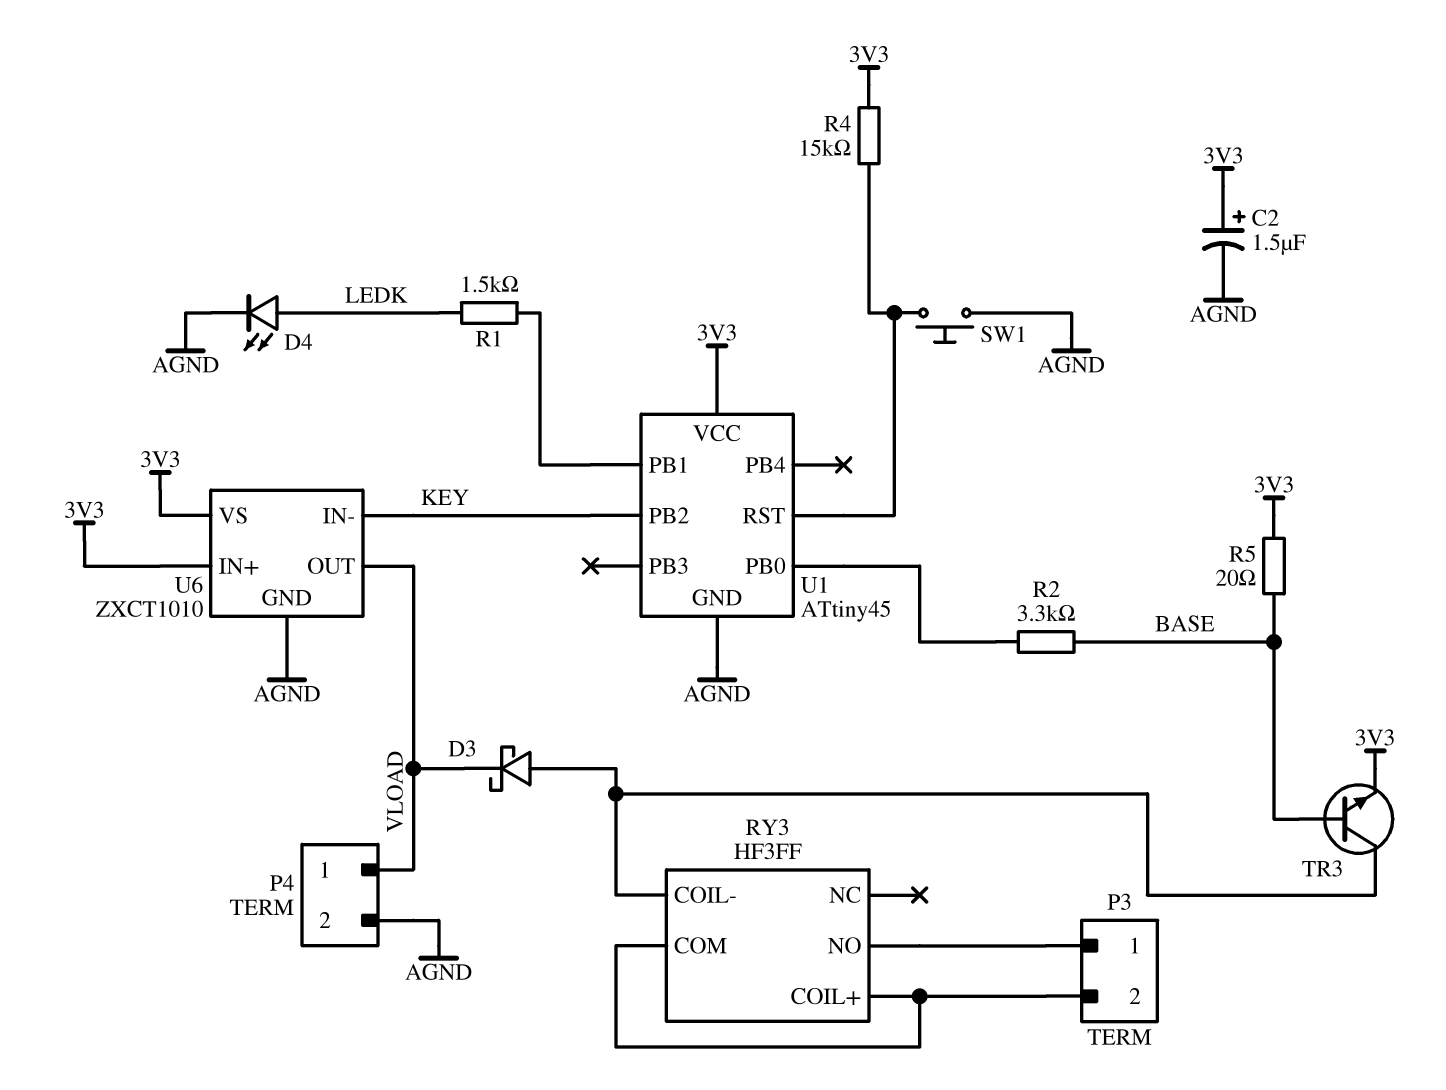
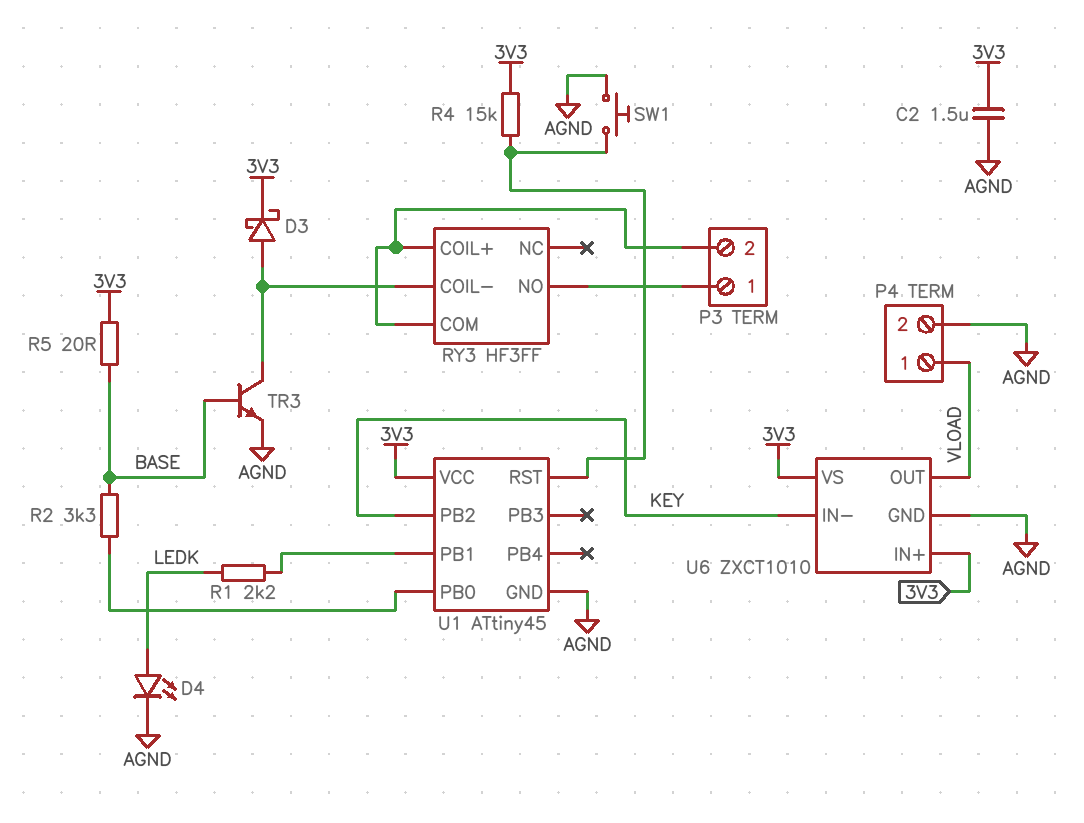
C2: 1.5uF (plus 3V3, minus AGND) -> 1.5uF (3V3, AGND)
D3: schottky (A RY3/COIL-, K VLOAD) -> schottky (A RY3/COIL-, K 3V3)
R1: 1.5k (LEDK, U1/PB1) -> 2.2k (LEDK, U1/PB1)
TR3: NPN (B BASE, C RY3/COIL-, E 3V3) -> NPN (B BASE, C RY3/COIL-, E AGND)

